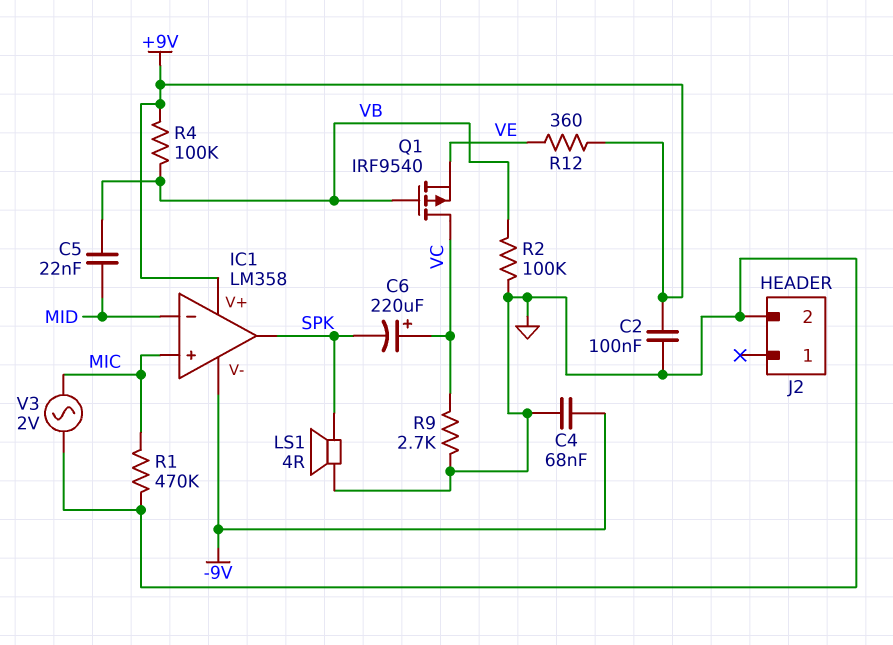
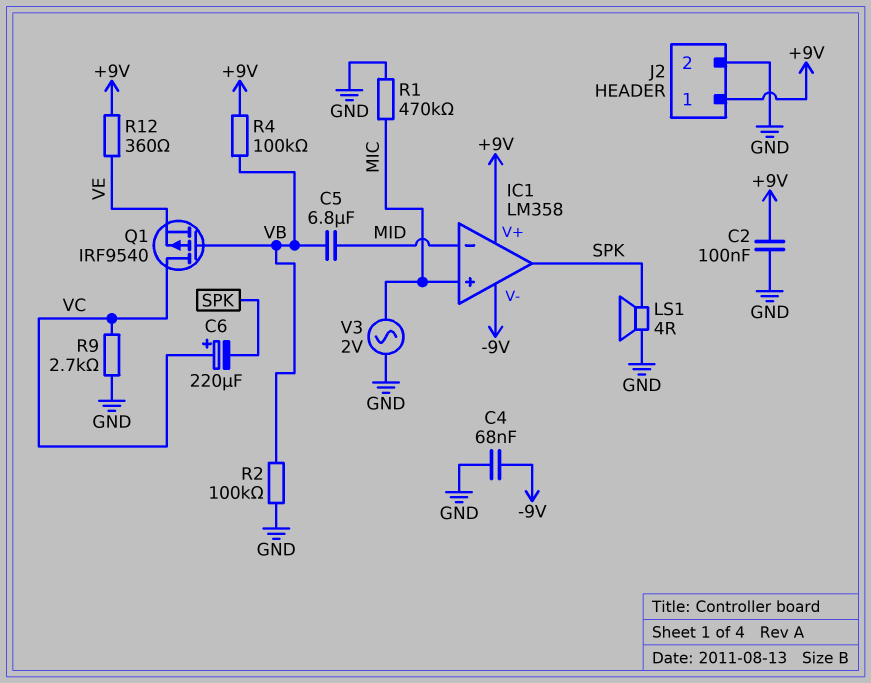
C5: 22nF (MID, VB) -> 6.8uF (MID, VB)
J2 pin 1: none -> +9V

